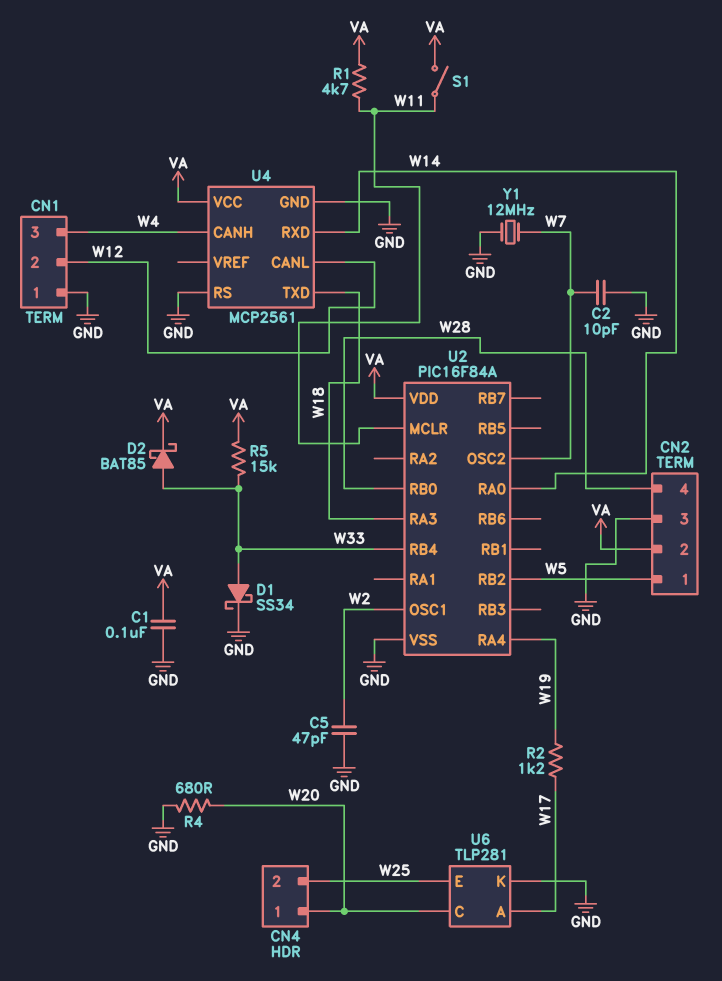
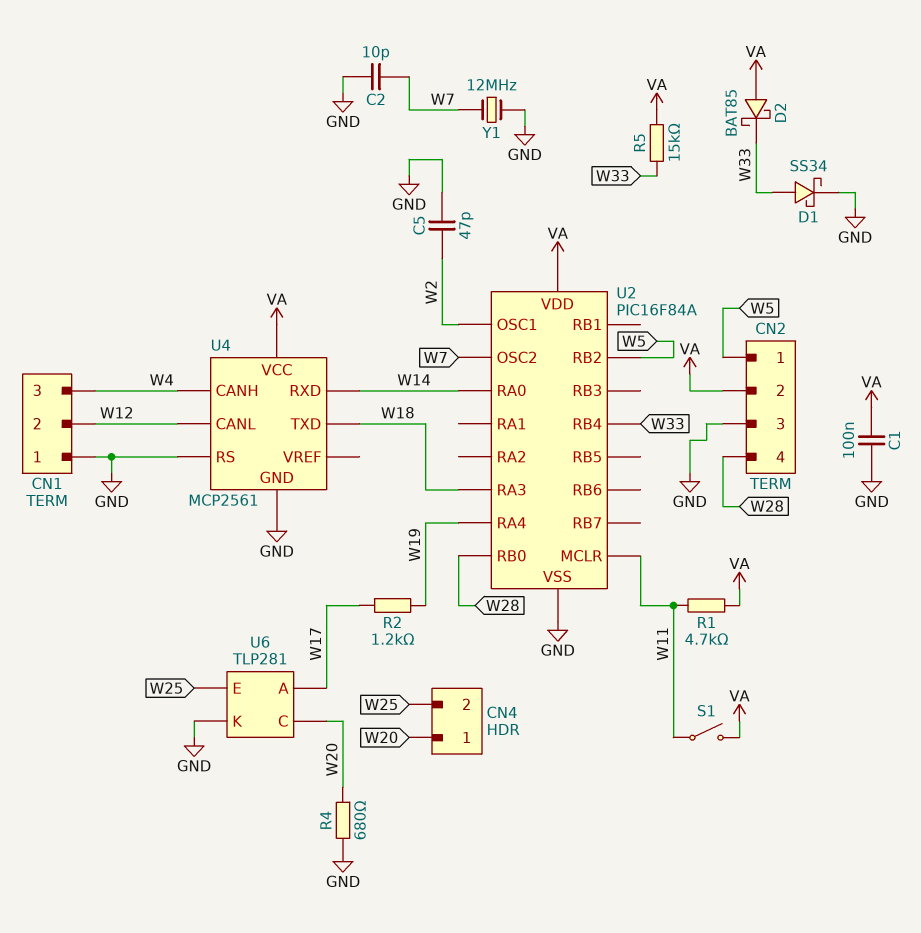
D2: schottky BAT85 (A W33, K VA) -> schottky BAT85 (A VA, K W33)

